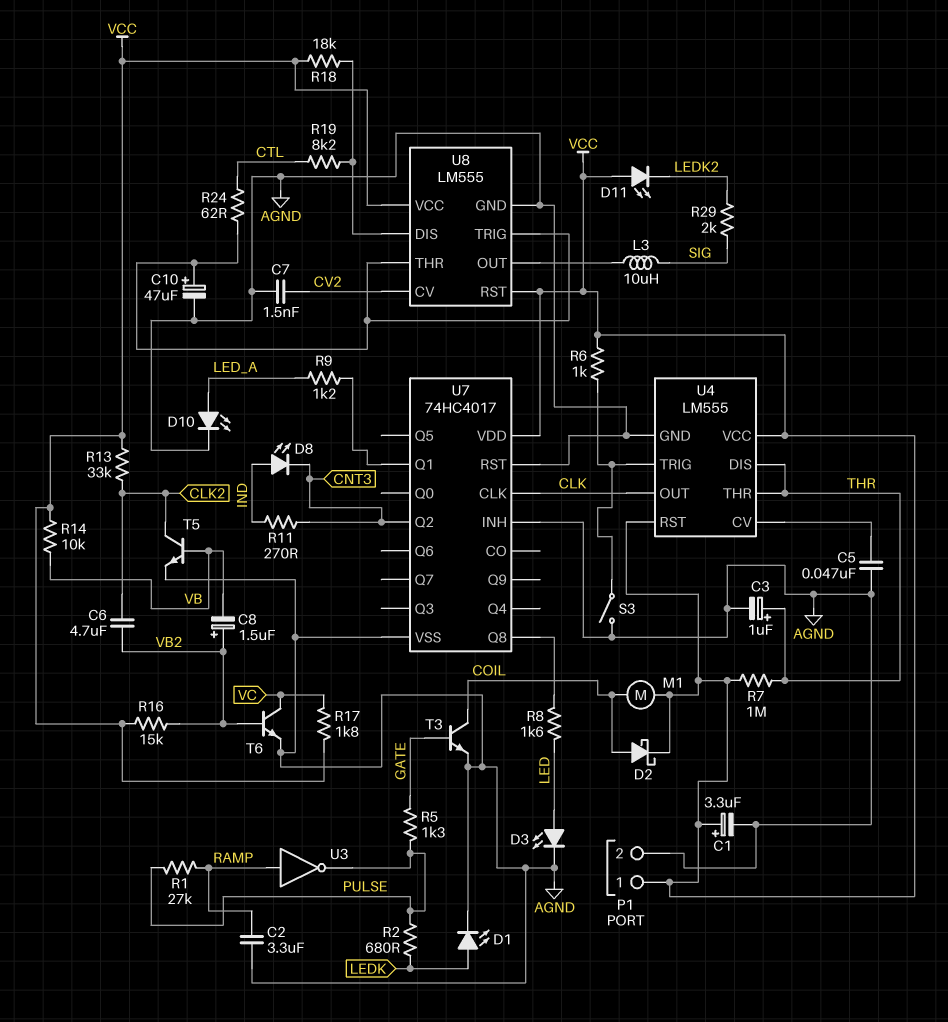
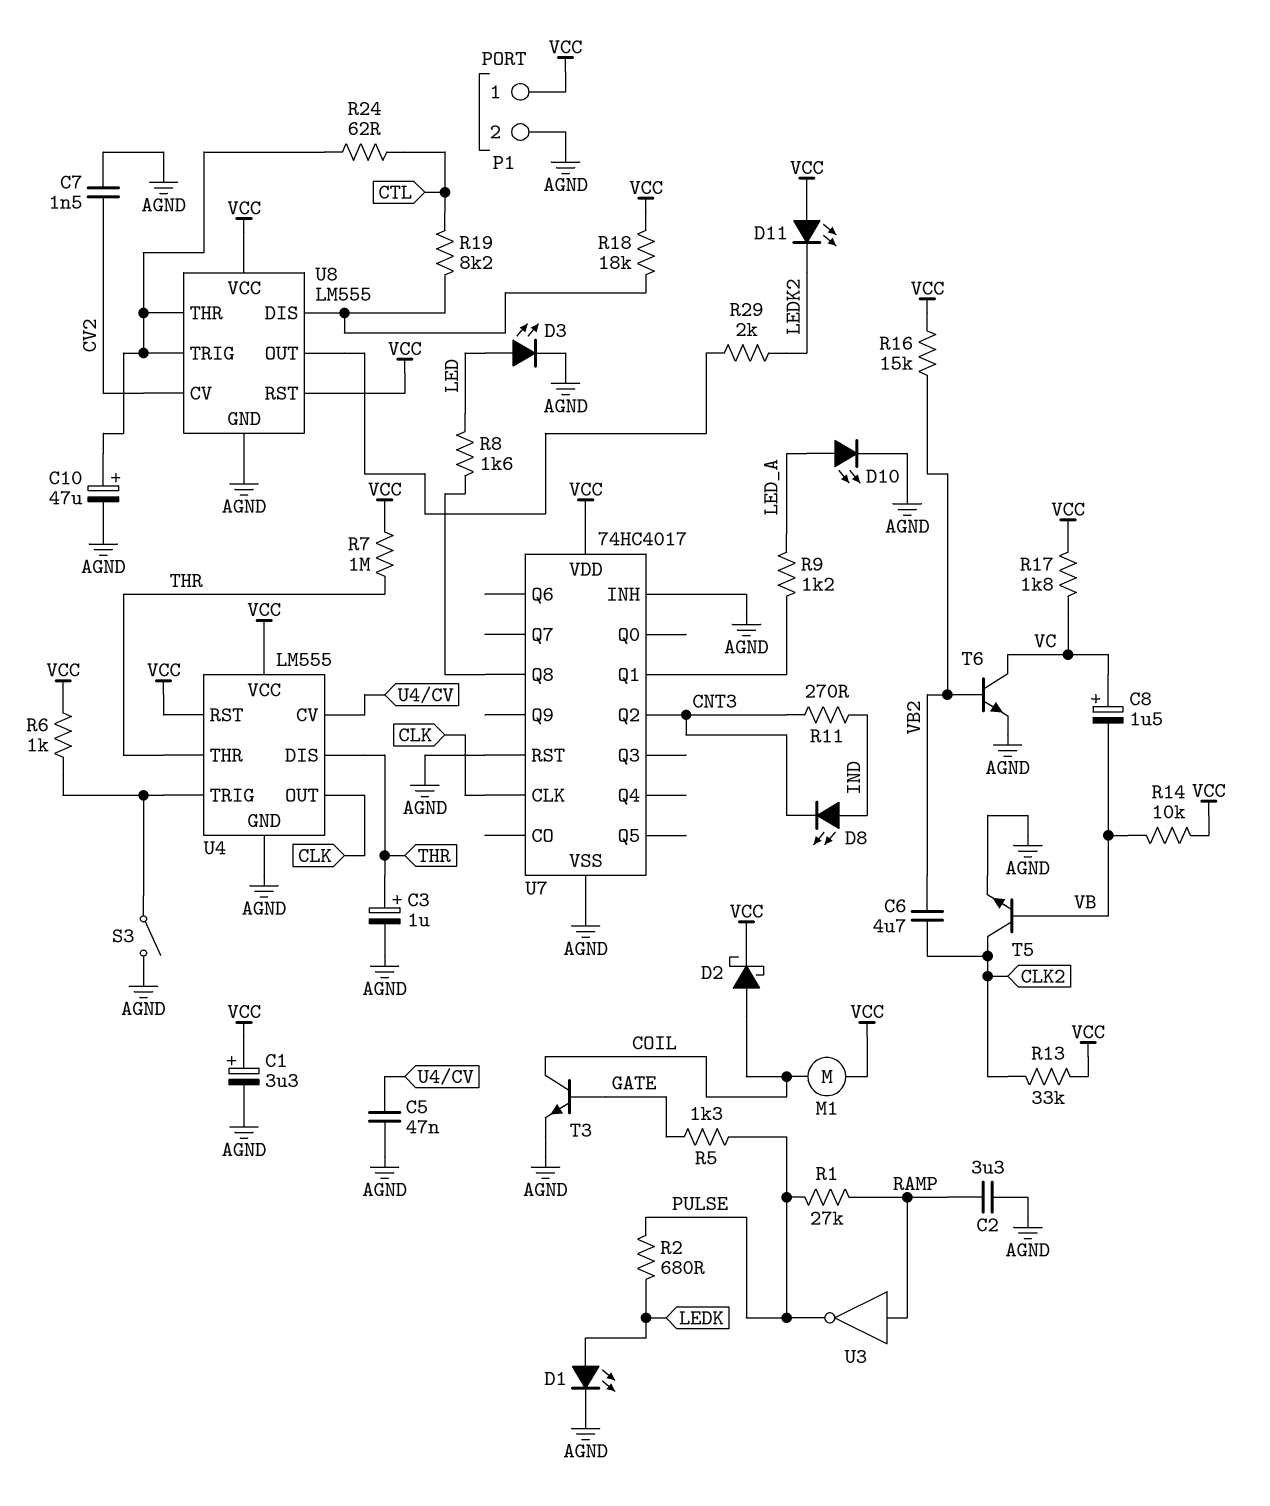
C8: 1.5uF (plus VB2, minus VB) -> 1.5uF (plus VC, minus VB)
L3: 10uH (SIG, U8/OUT) -> none
R29: 2k (LEDK2, SIG) -> 2k (LEDK2, U8/OUT)

